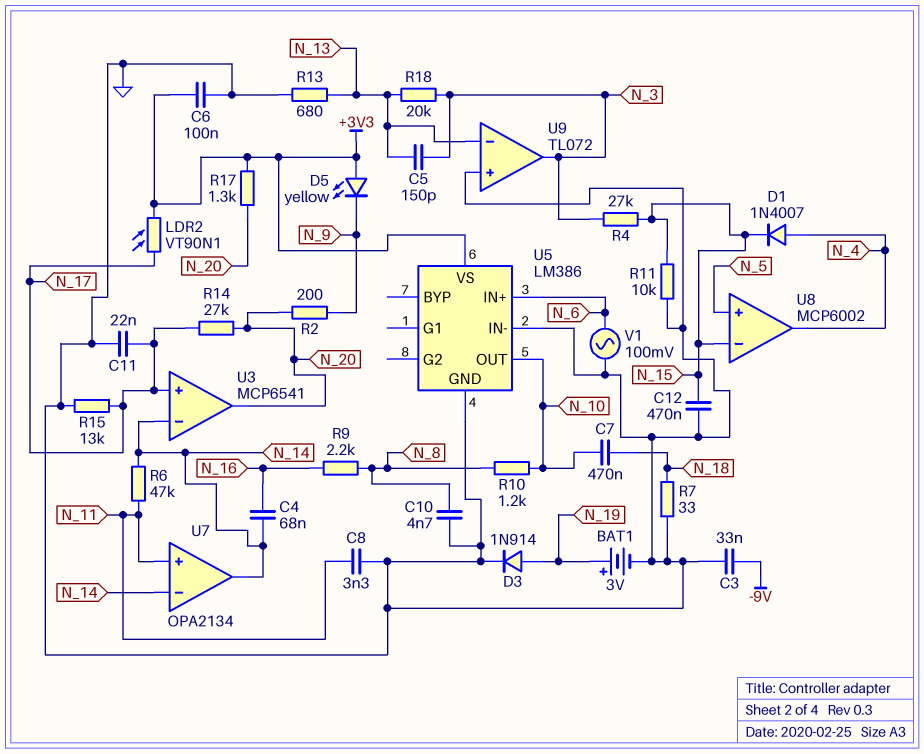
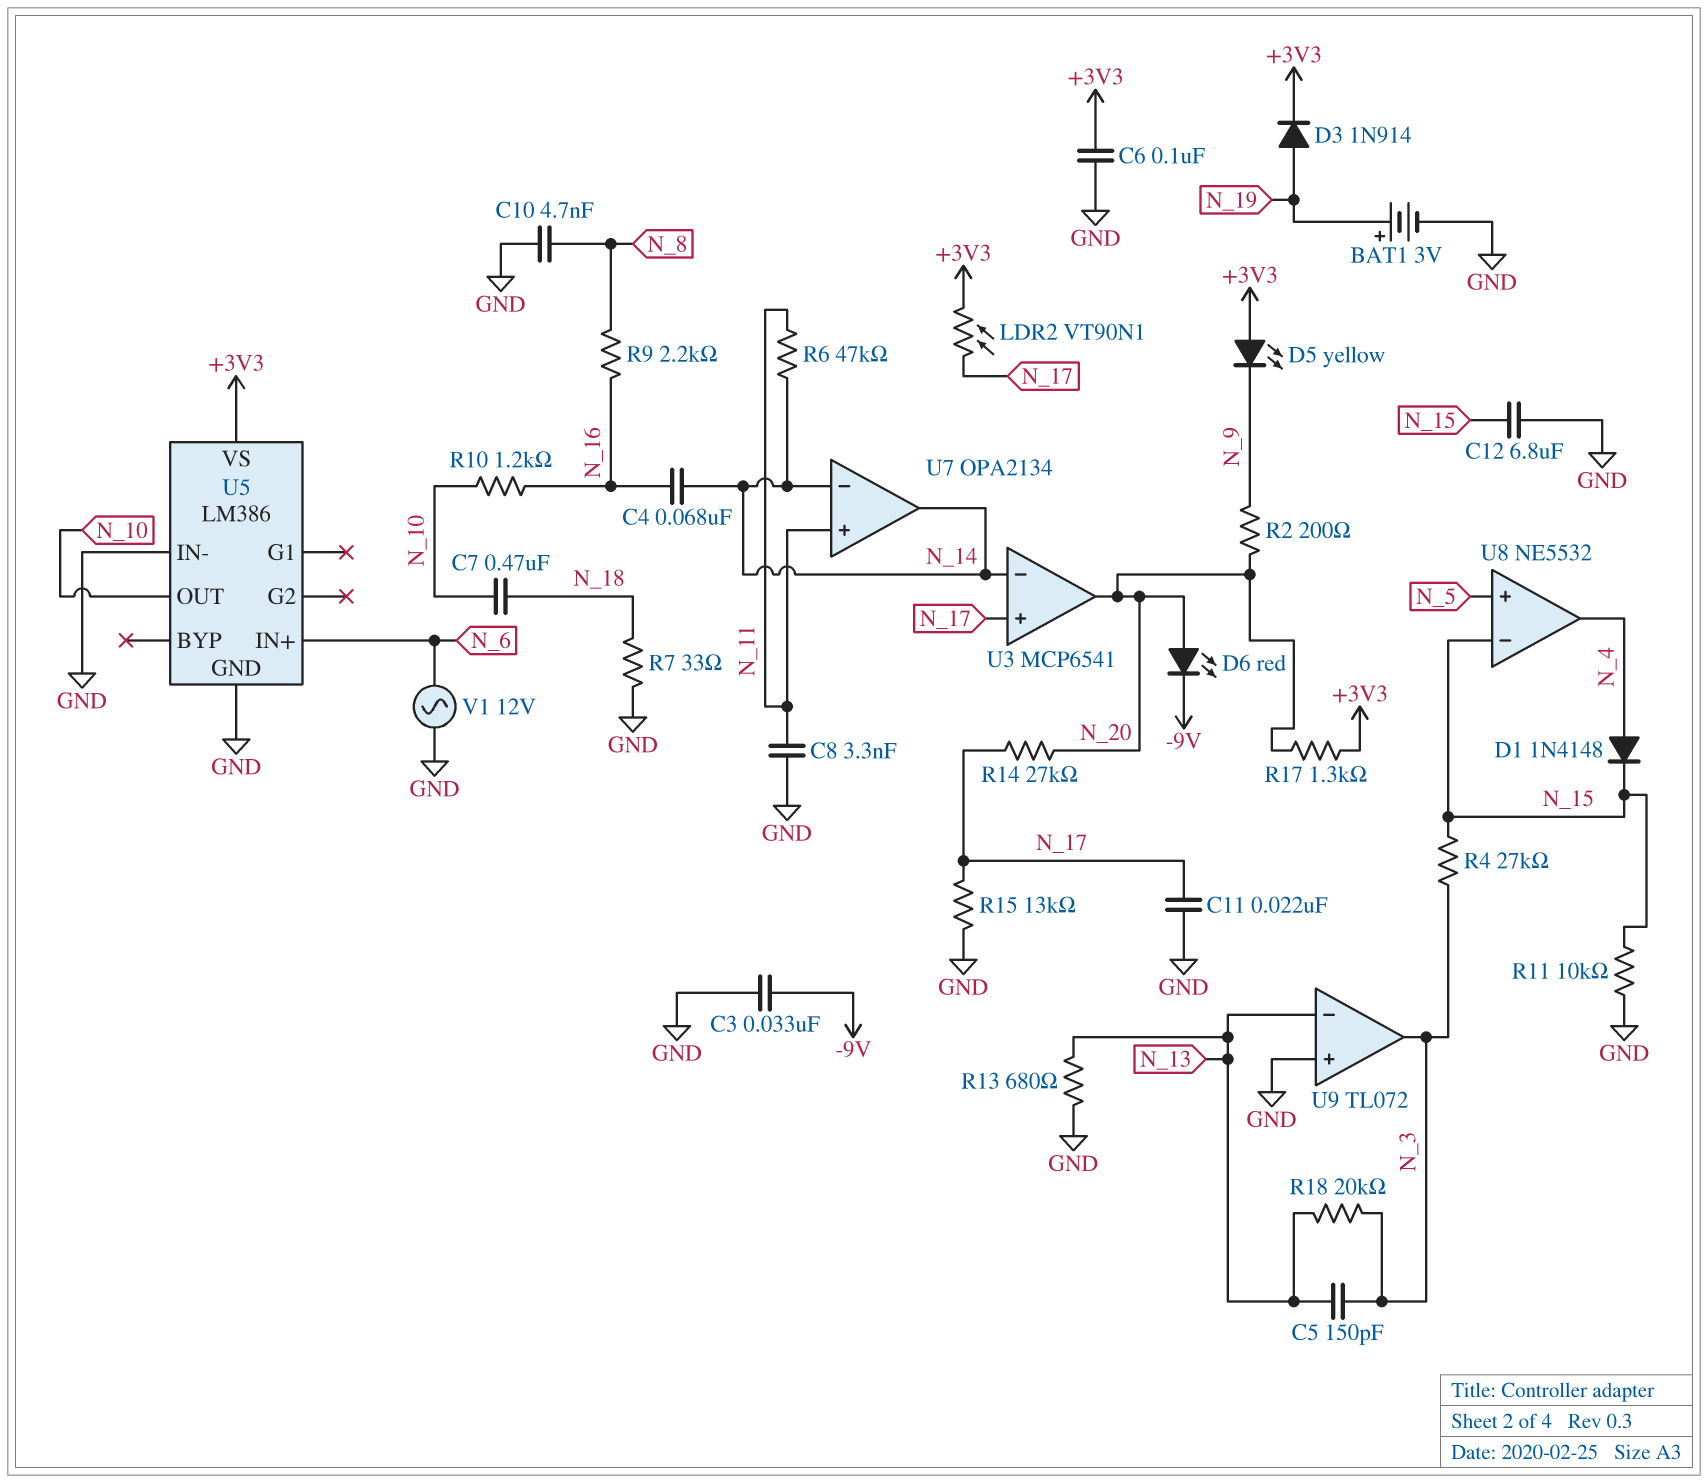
C12: 470nF (GND, N_15) -> 6.8uF (GND, N_15)
D1: diode 1N4007 (A N_4, K N_15) -> diode 1N4148 (A N_4, K N_15)
D3: diode 1N914 (A N_19, K GND) -> diode 1N914 (A N_19, K +3V3)
D6: none -> LED red (A N_20, K -9V)
R10: 1.2k (N_8, N_10) -> 1.2k (N_10, N_16)
U8: MCP6002 -> NE5532
V1: AC 100mV (GND, N_6) -> AC 12V (GND, N_6)

